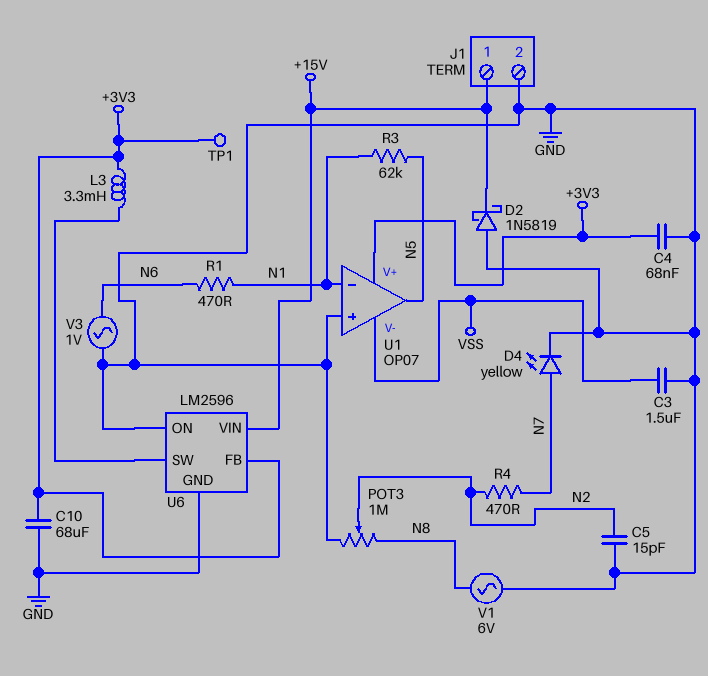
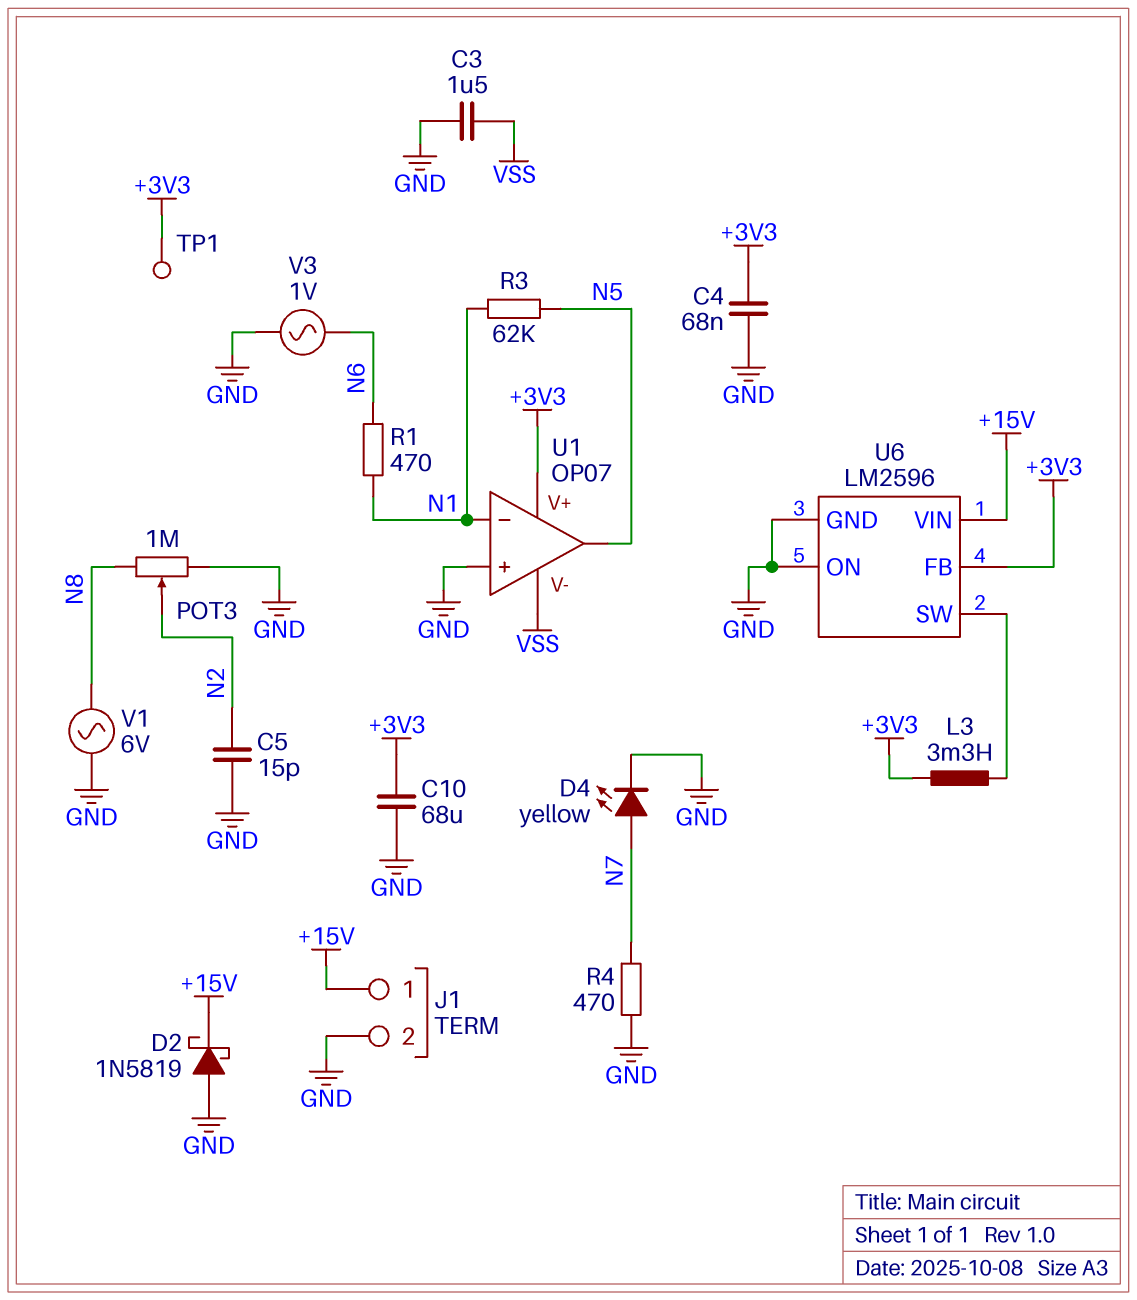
R4: 470 (N2, N7) -> 470 (GND, N7)

